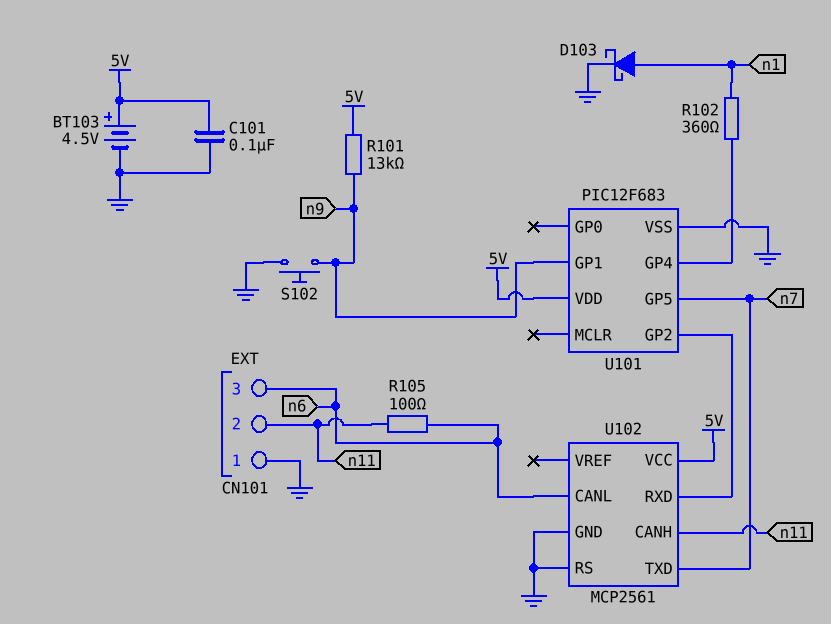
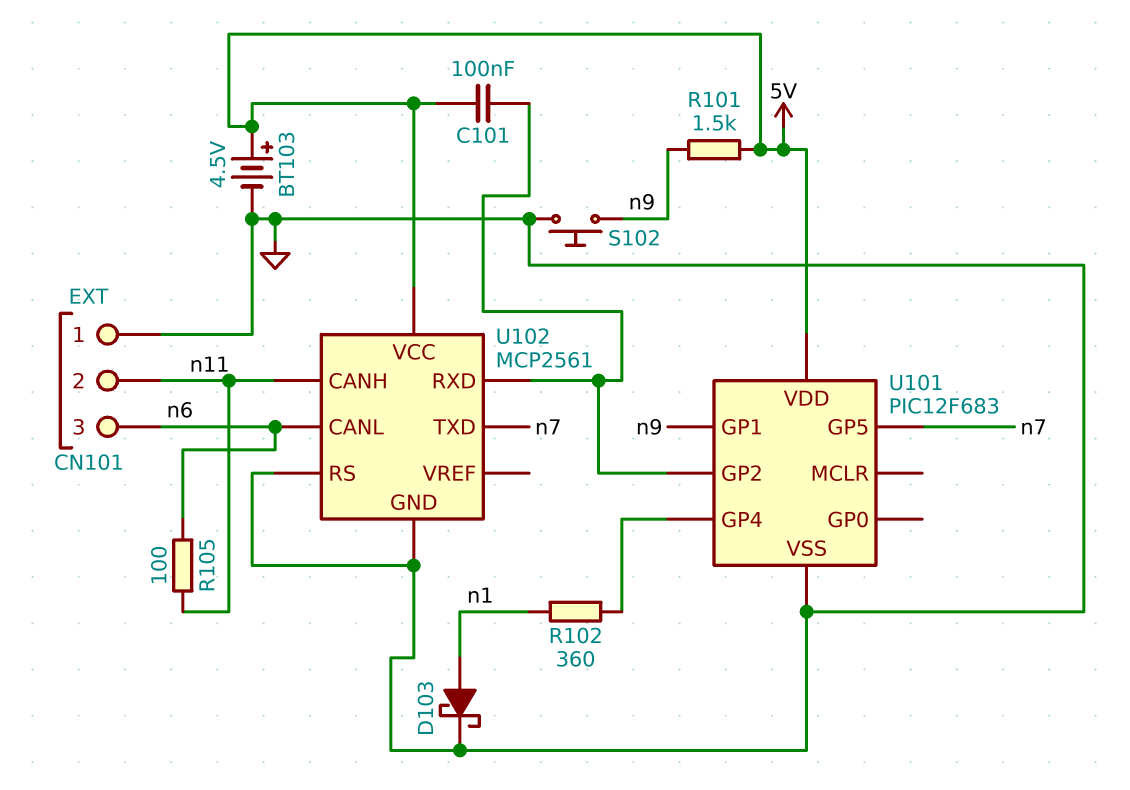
C101: 100nF (5V, GND) -> 100nF (5V, U101/GP2)
R101: 13k (5V, n9) -> 1.5k (5V, n9)

